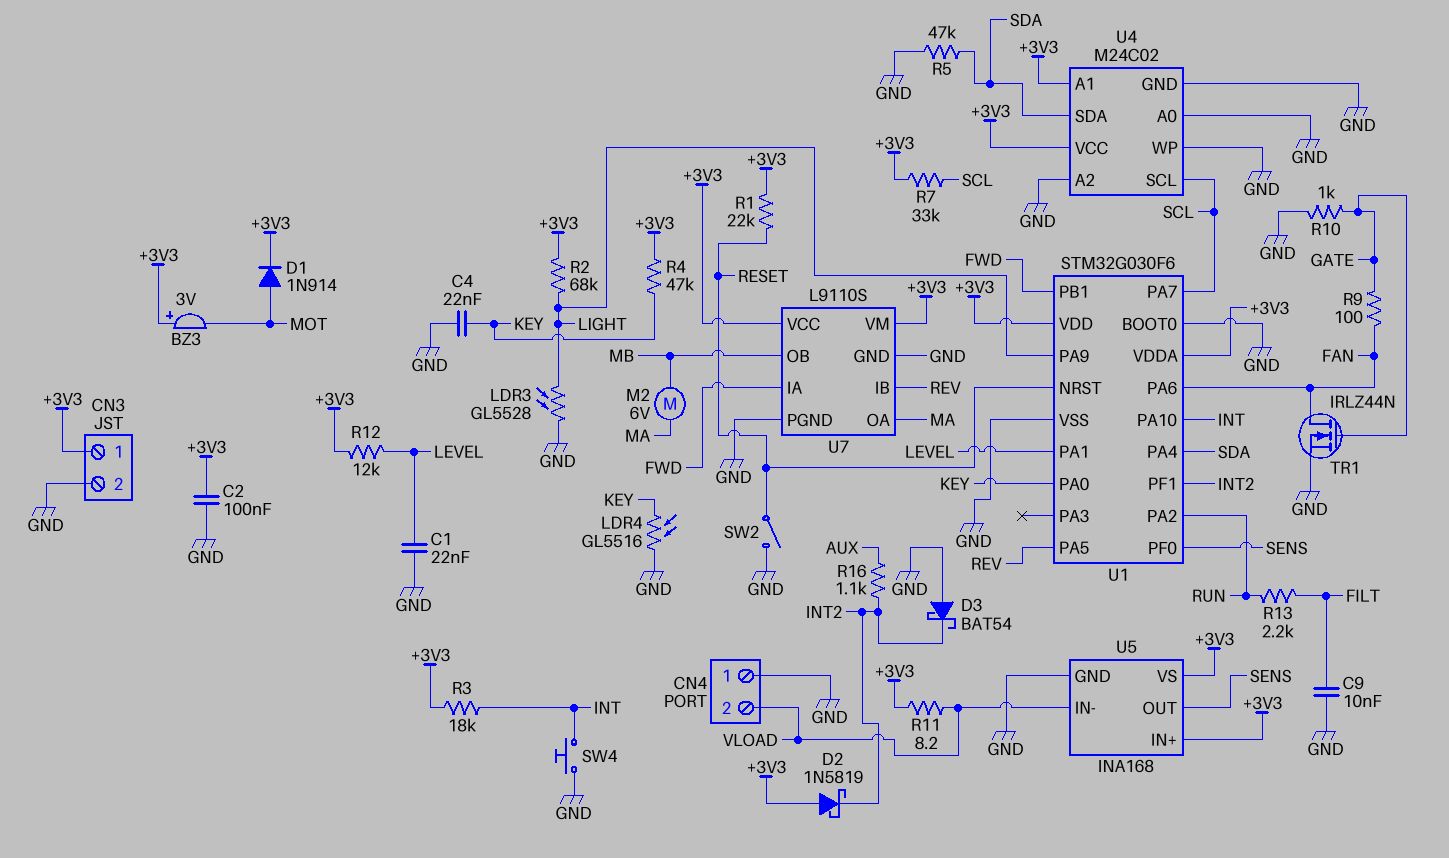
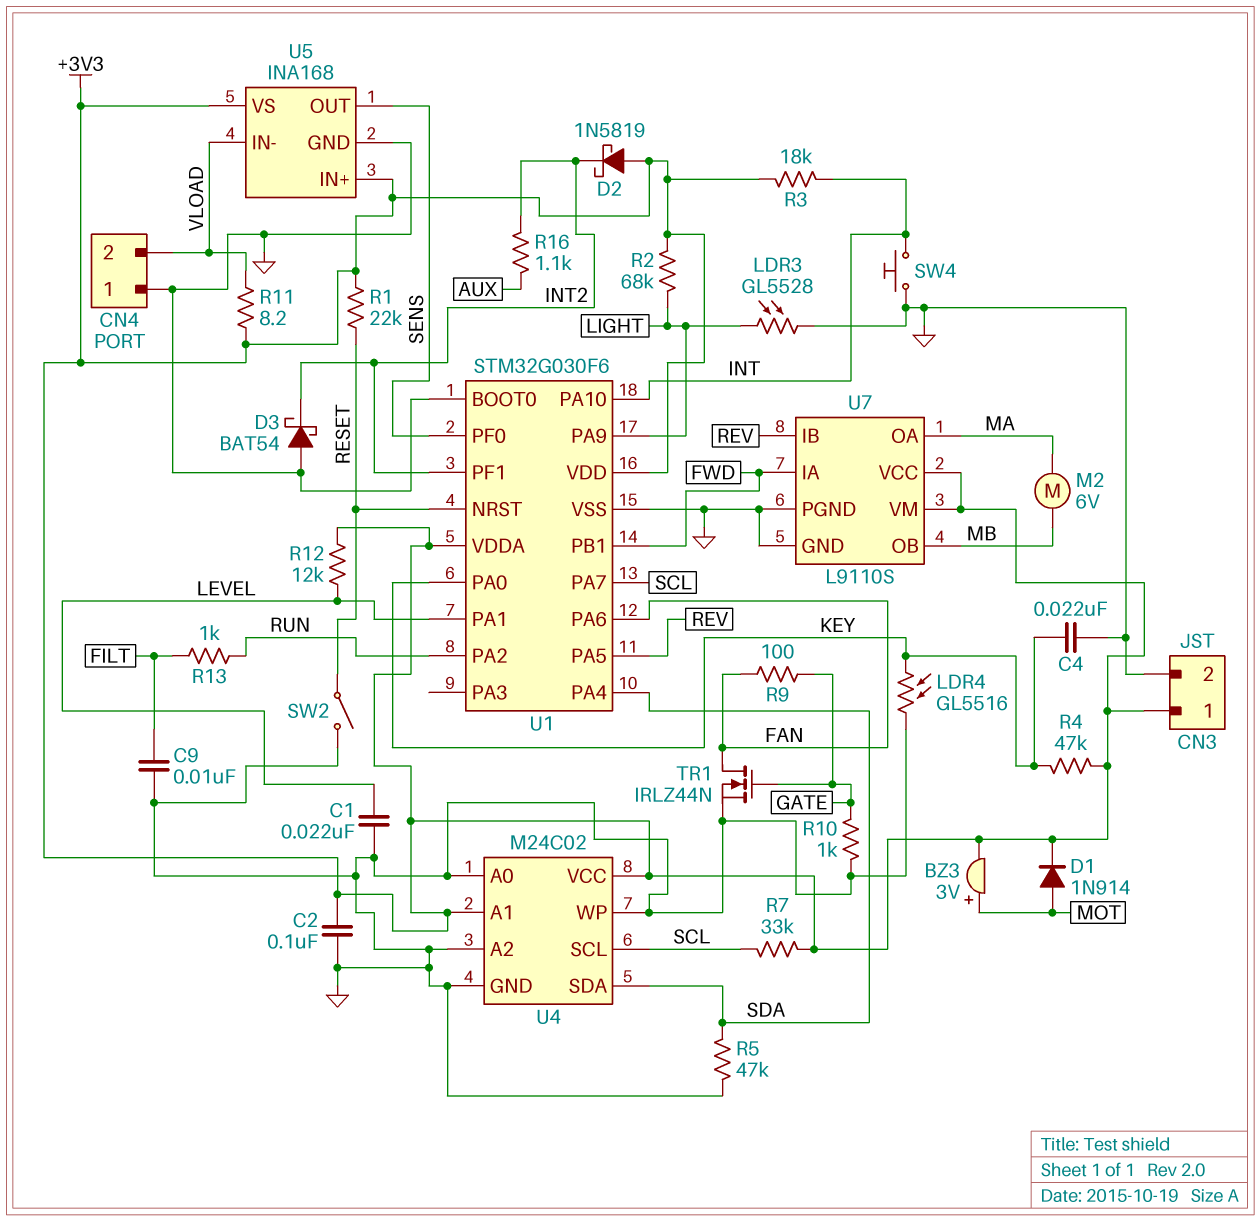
BZ3: buzzer 3V (plus +3V3, minus MOT) -> buzzer 3V (plus MOT, minus +3V3)
R13: 2.2k (FILT, RUN) -> 1k (FILT, RUN)

